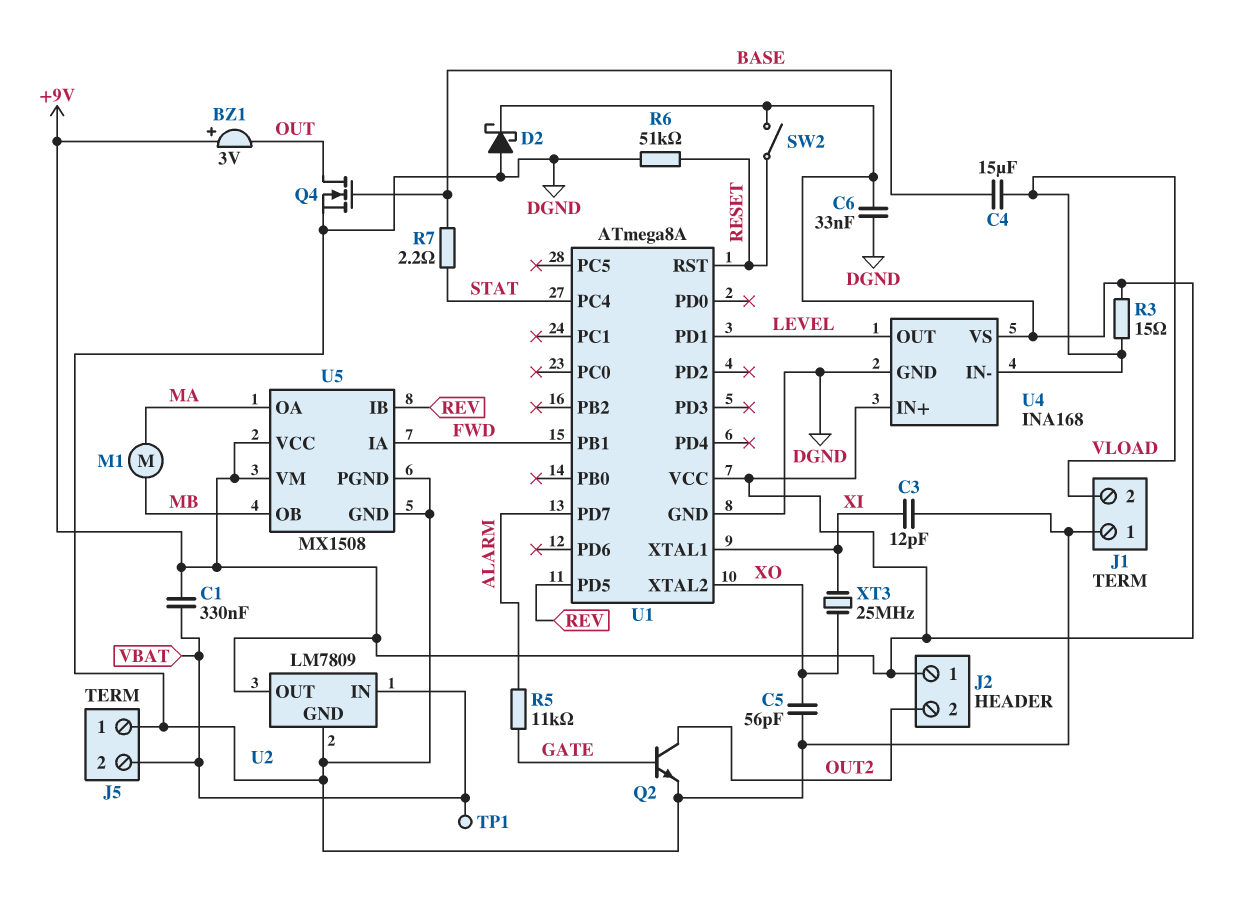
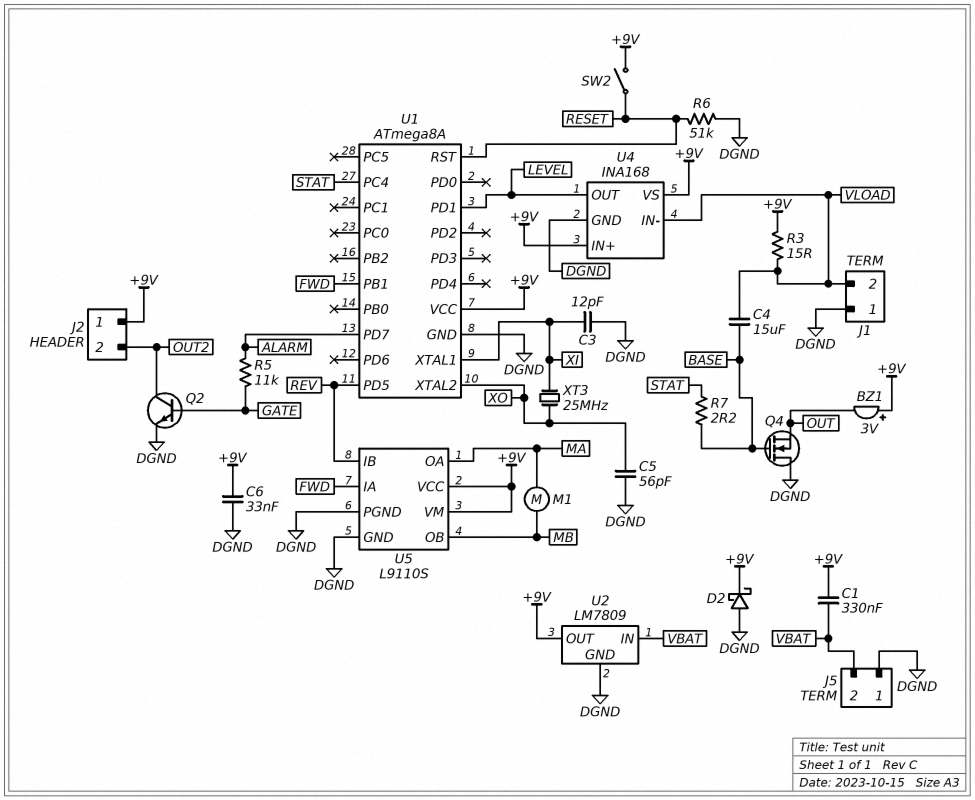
Q4: NMOS (G BASE, D OUT, S DGND) -> NMOS (G BASE, D DGND, S OUT)
TP1: test point (VBAT) -> none
U5: MX1508 -> L9110S

